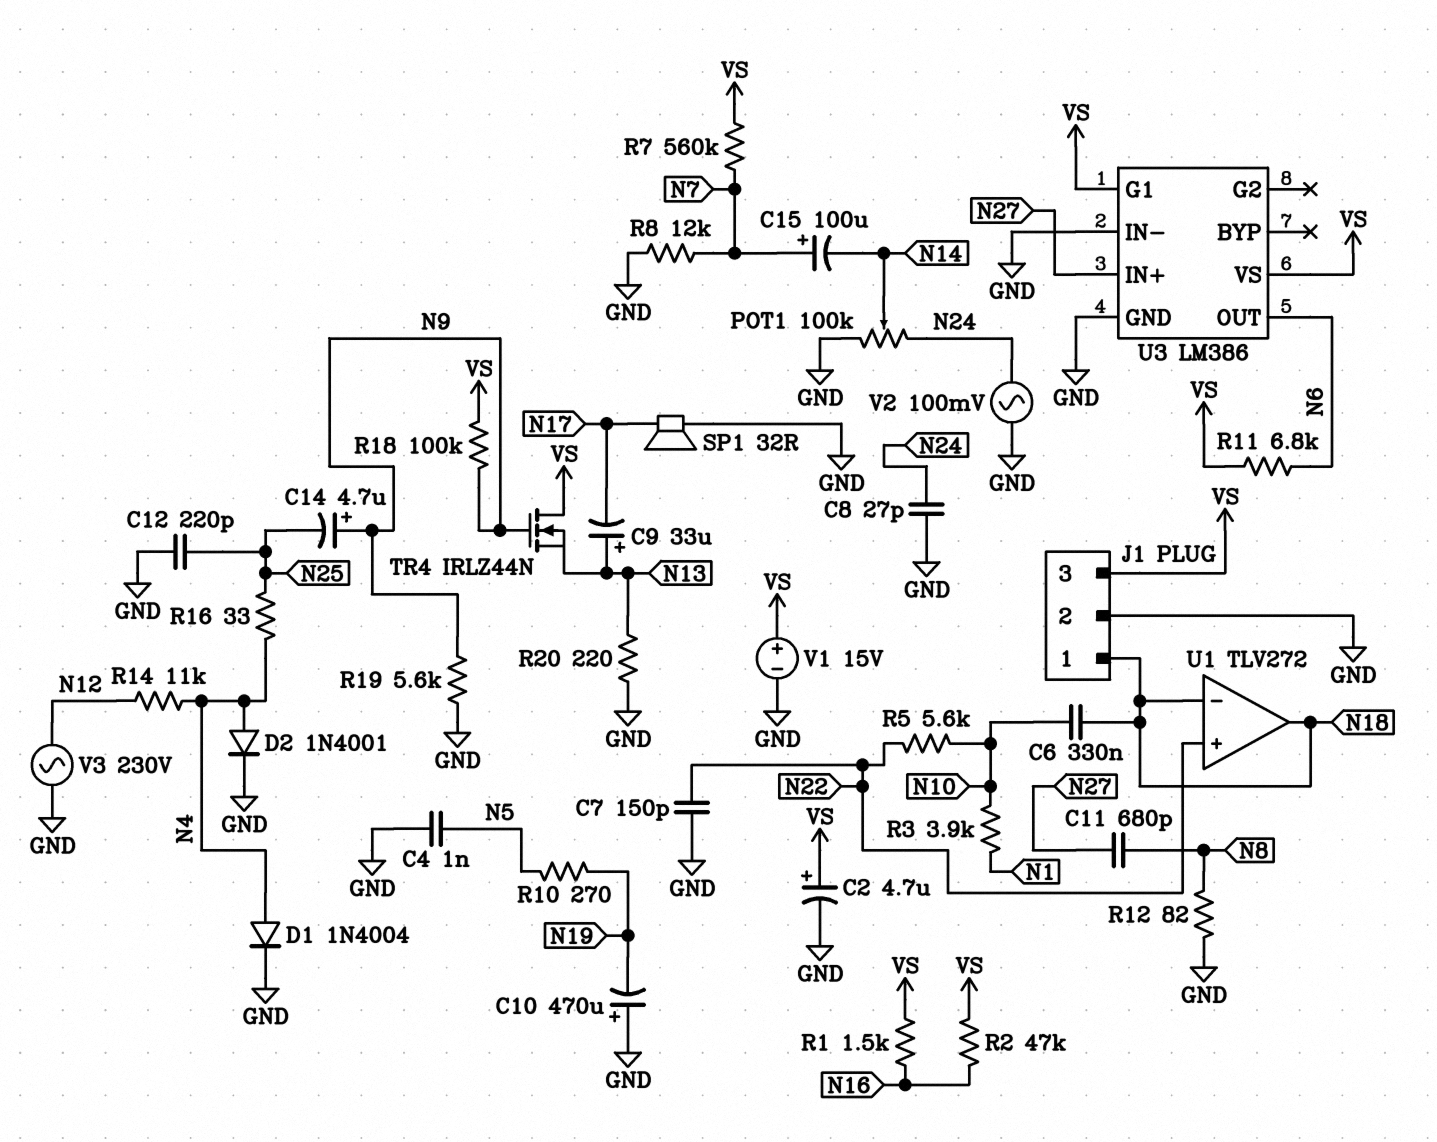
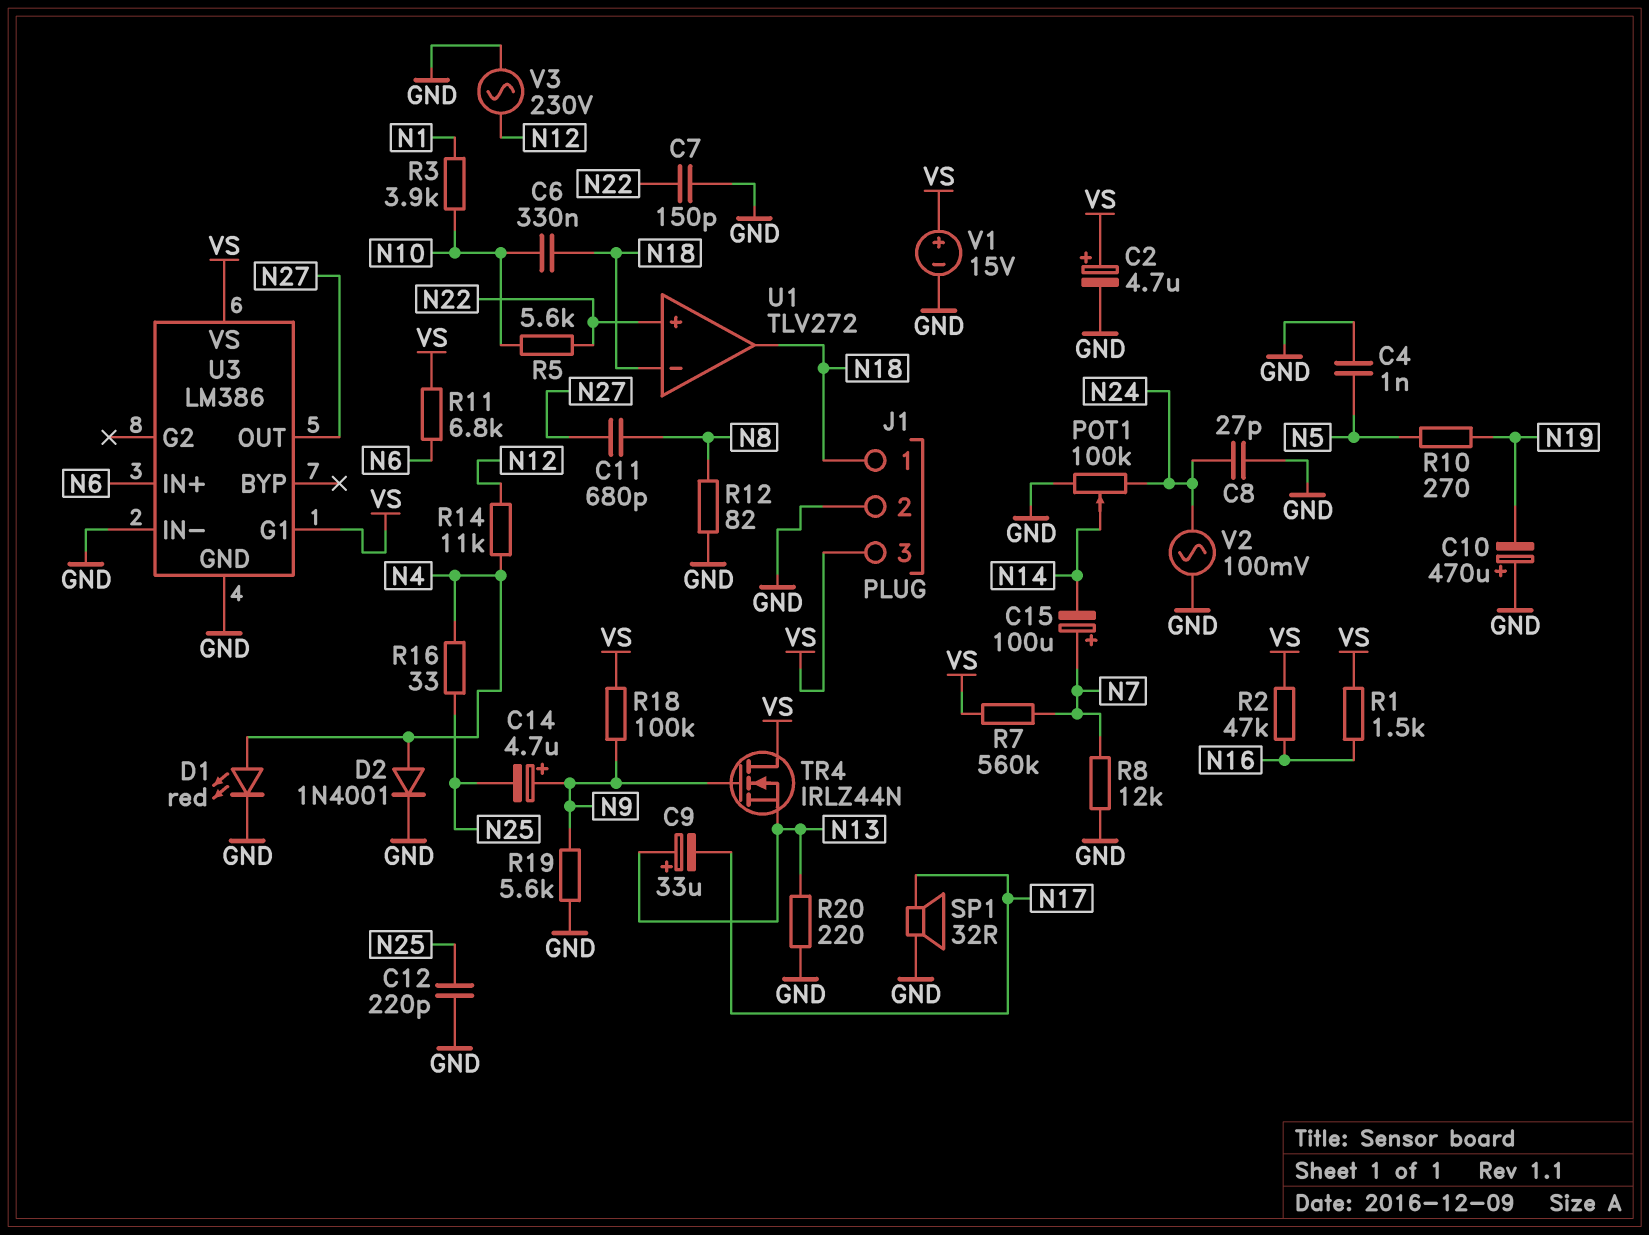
D1: diode 1N4004 (A N4, K GND) -> LED red (A N4, K GND)
U3 pin IN+: N27 -> N6
U3 pin OUT: N6 -> N27

